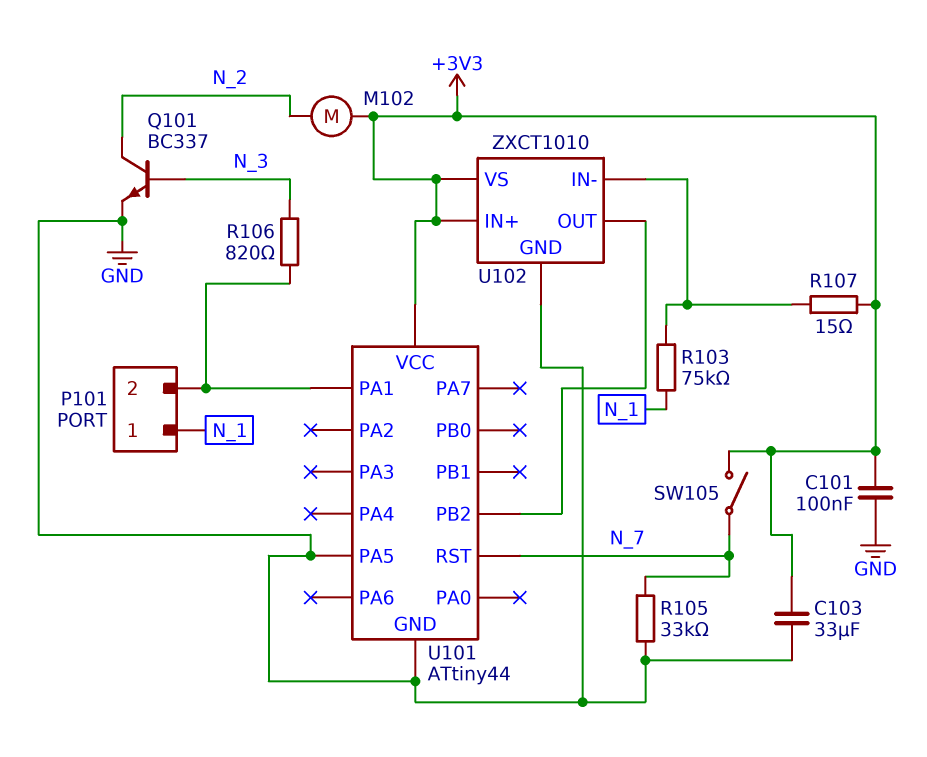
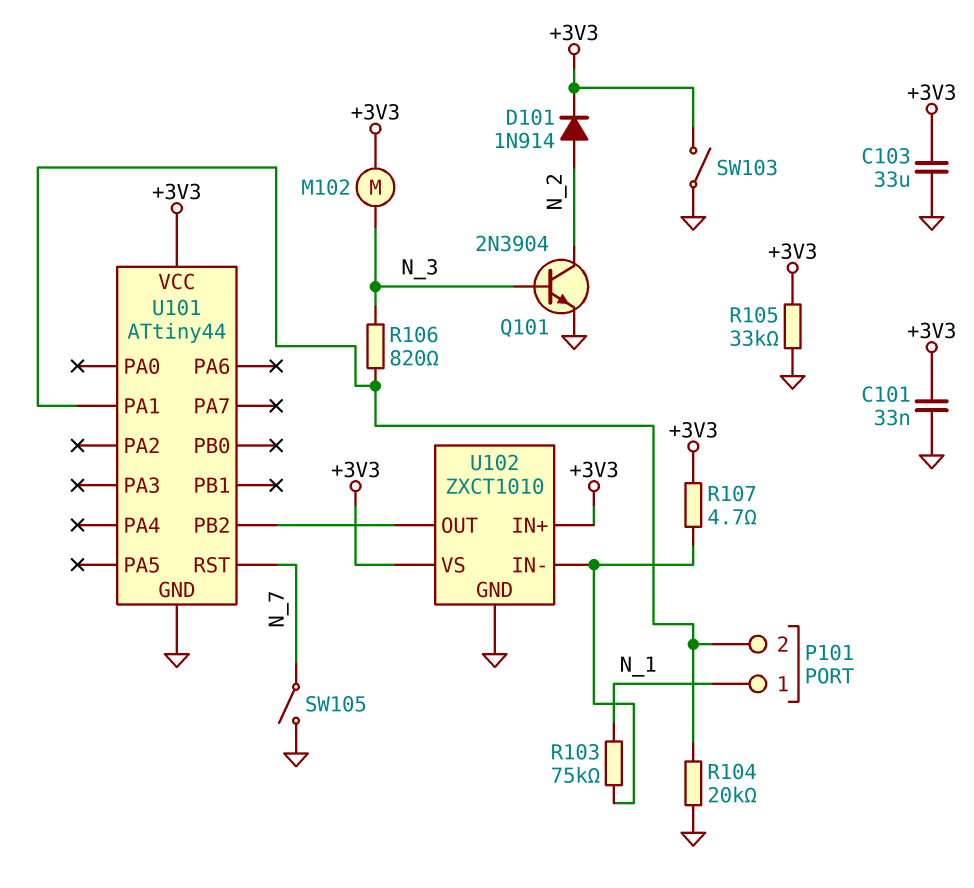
C101: 100nF (+3V3, GND) -> 33nF (+3V3, GND)
D101: none -> diode 1N914 (A N_2, K +3V3)
M102: motor (+3V3, N_2) -> motor (+3V3, N_3)
Q101: NPN BC337 (B N_3, C N_2, E GND) -> NPN 2N3904 (B N_3, C N_2, E GND)
R104: none -> 20k (GND, P101/2)
R105: 33k (GND, N_7) -> 33k (+3V3, GND)
R107: 15 (+3V3, U102/IN-) -> 4.7 (+3V3, U102/IN-)
SW103: none -> switch (+3V3, GND)
SW105: switch (+3V3, N_7) -> switch (GND, N_7)
U101 pin PA5: GND -> none

